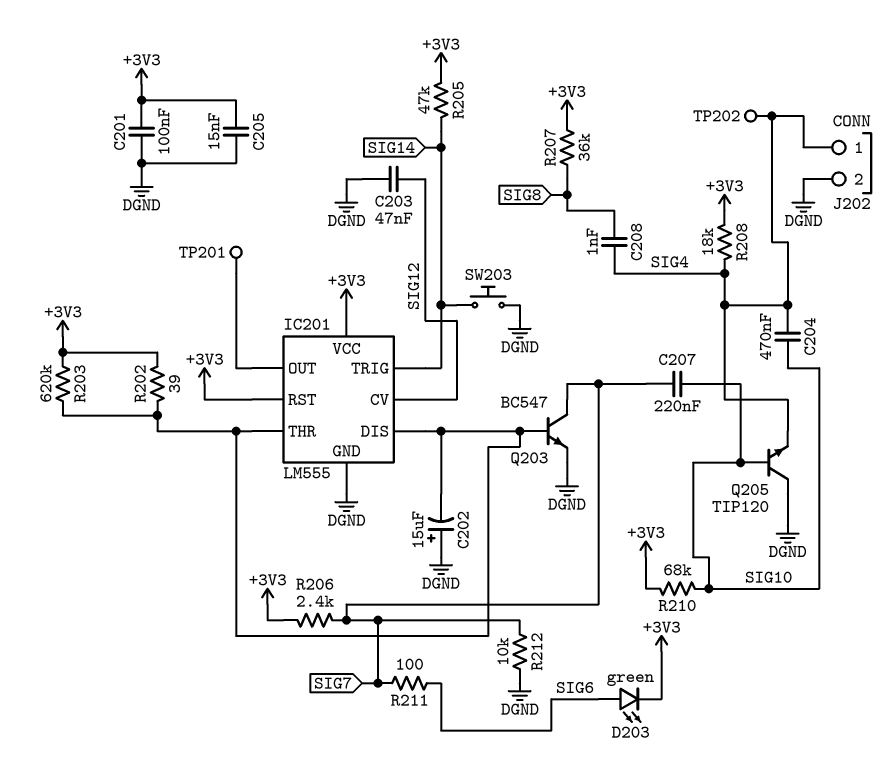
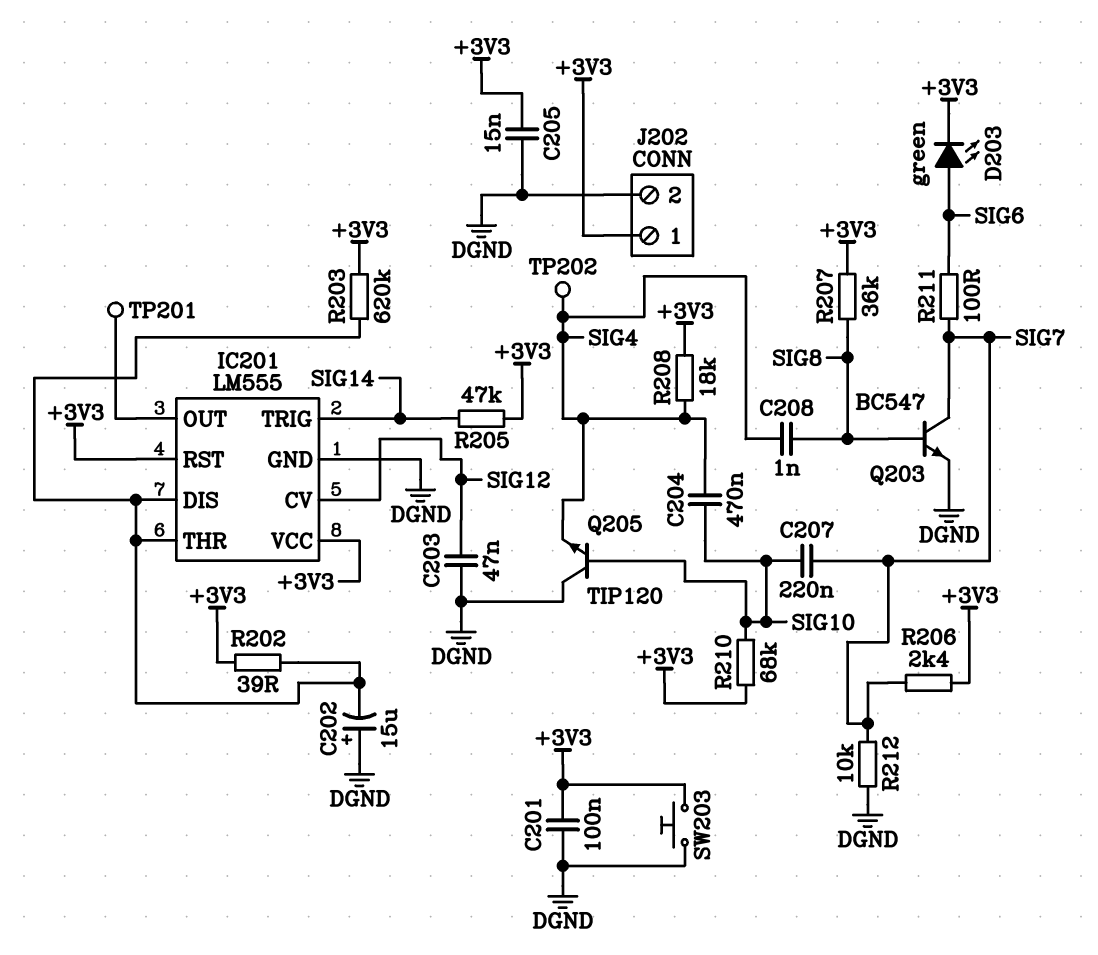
J202 pin 1: SIG4 -> +3V3
Q203: NPN BC547 (B IC201/DIS, C SIG7, E DGND) -> NPN BC547 (B SIG8, C SIG7, E DGND)
SW203: button (DGND, SIG14) -> button (+3V3, DGND)

